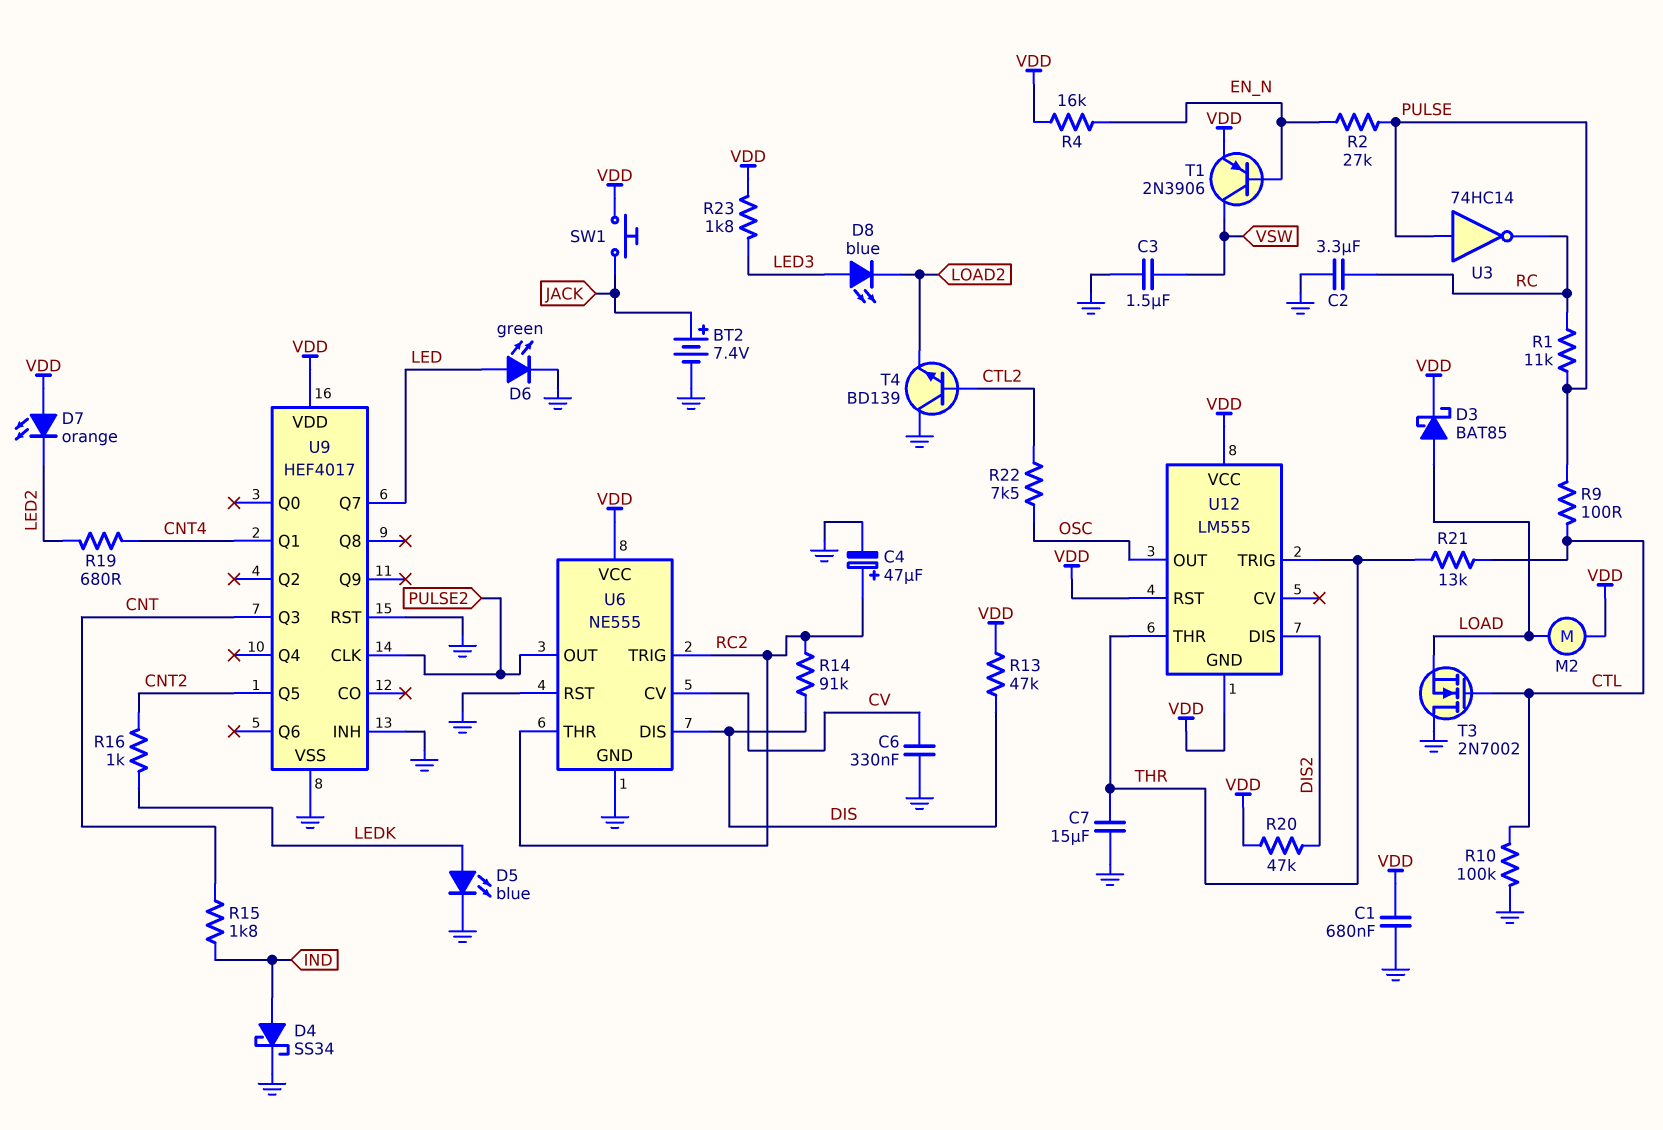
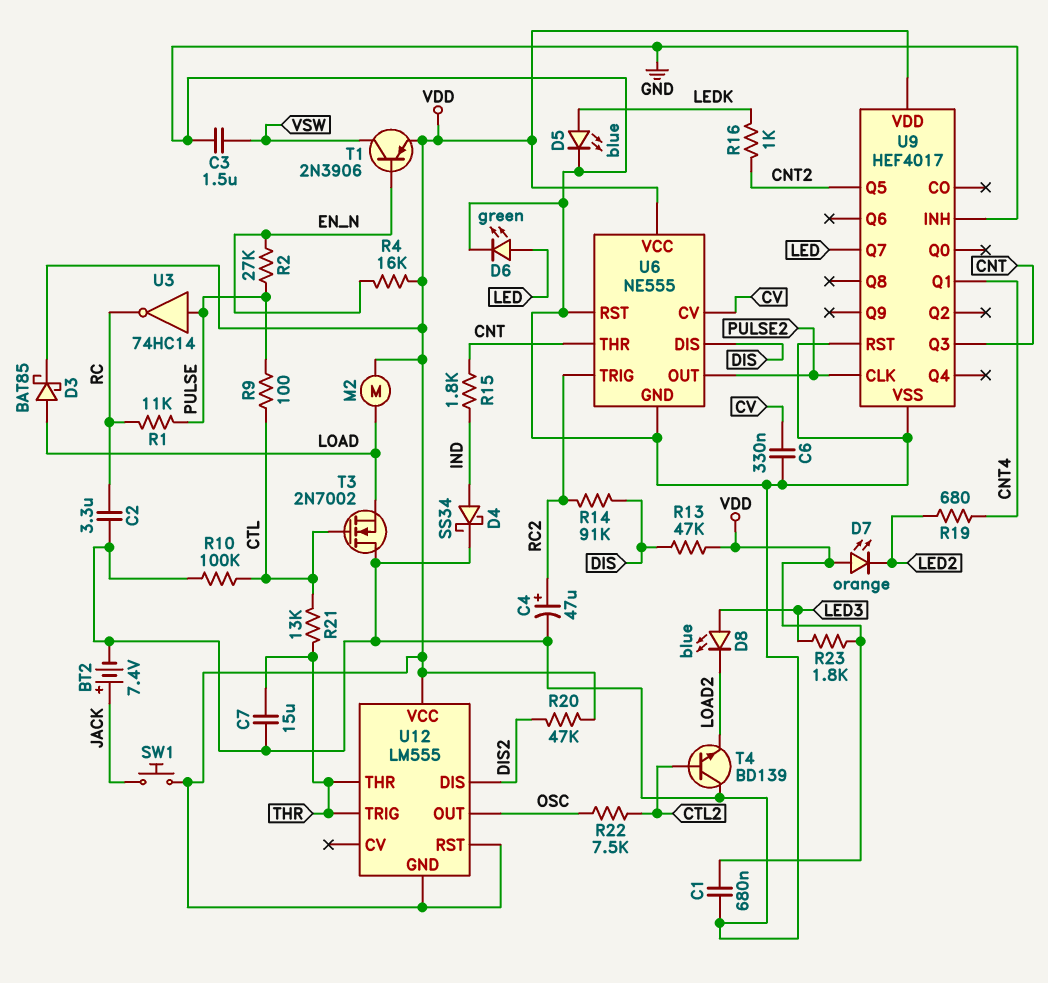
U6 pin THR: RC2 -> CNT

